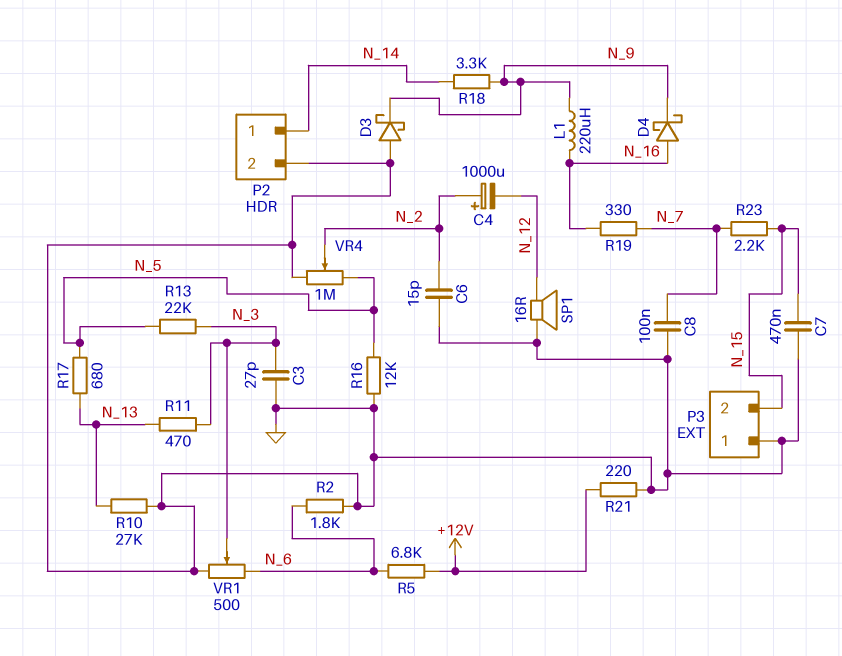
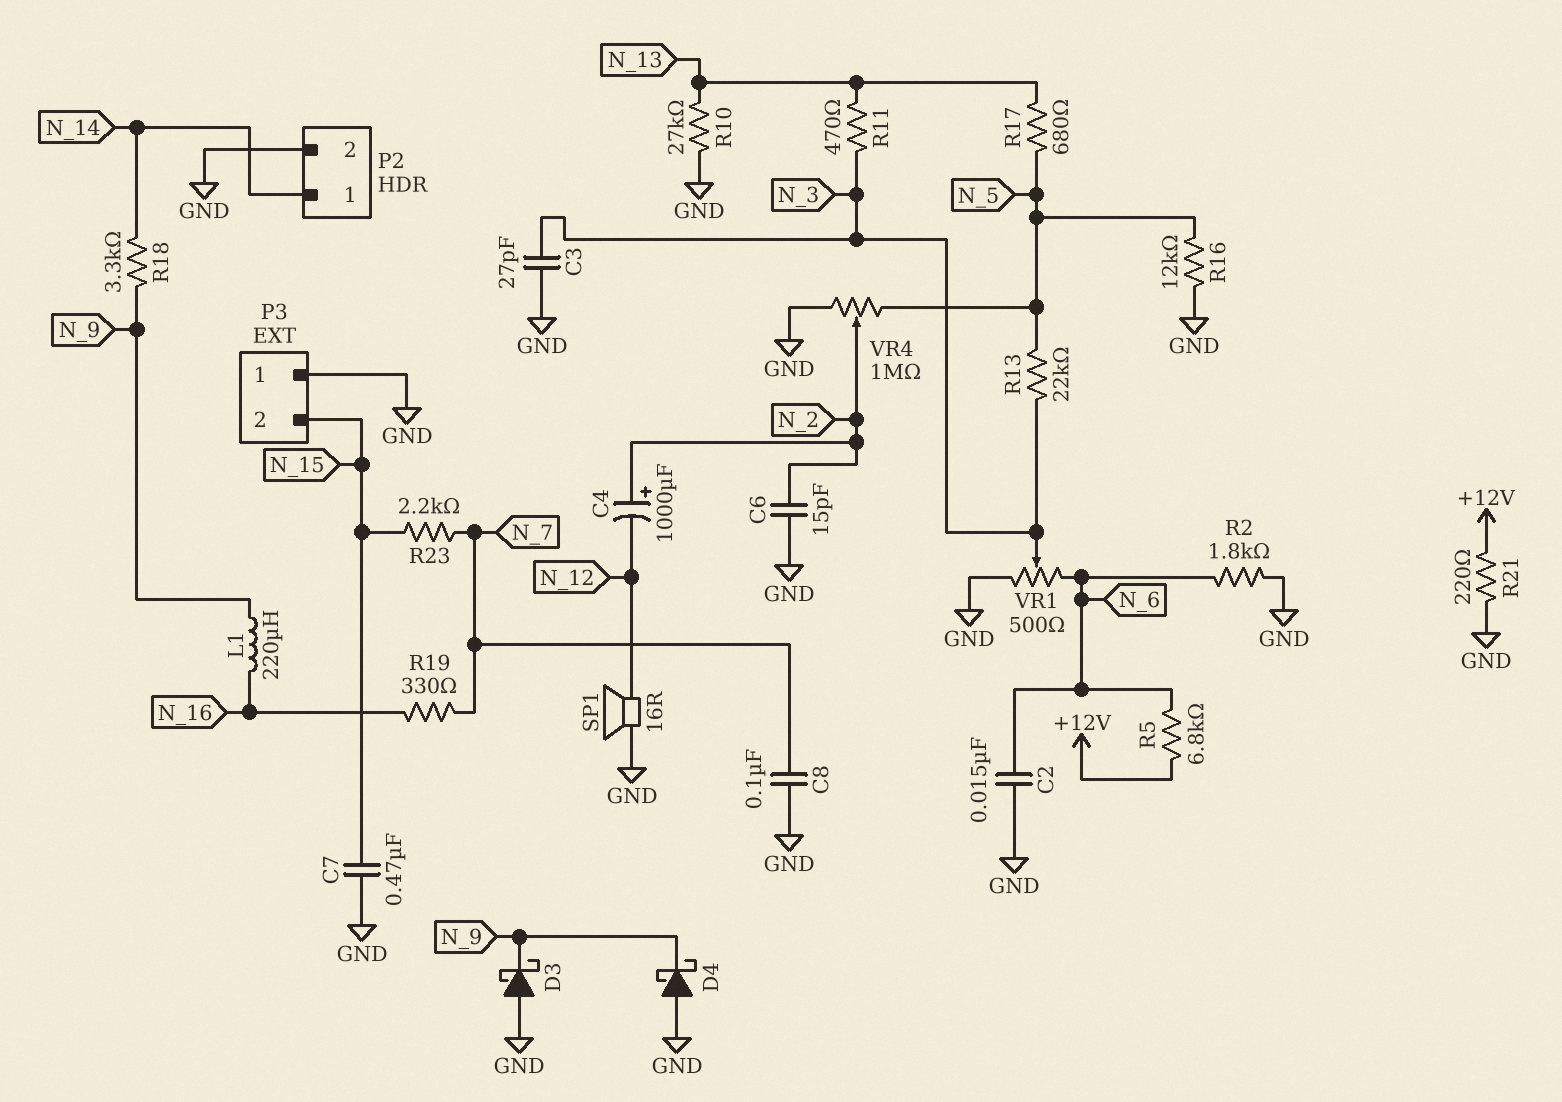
C2: none -> 15nF (GND, N_6)
D4: schottky (A N_16, K N_9) -> schottky (A GND, K N_9)

